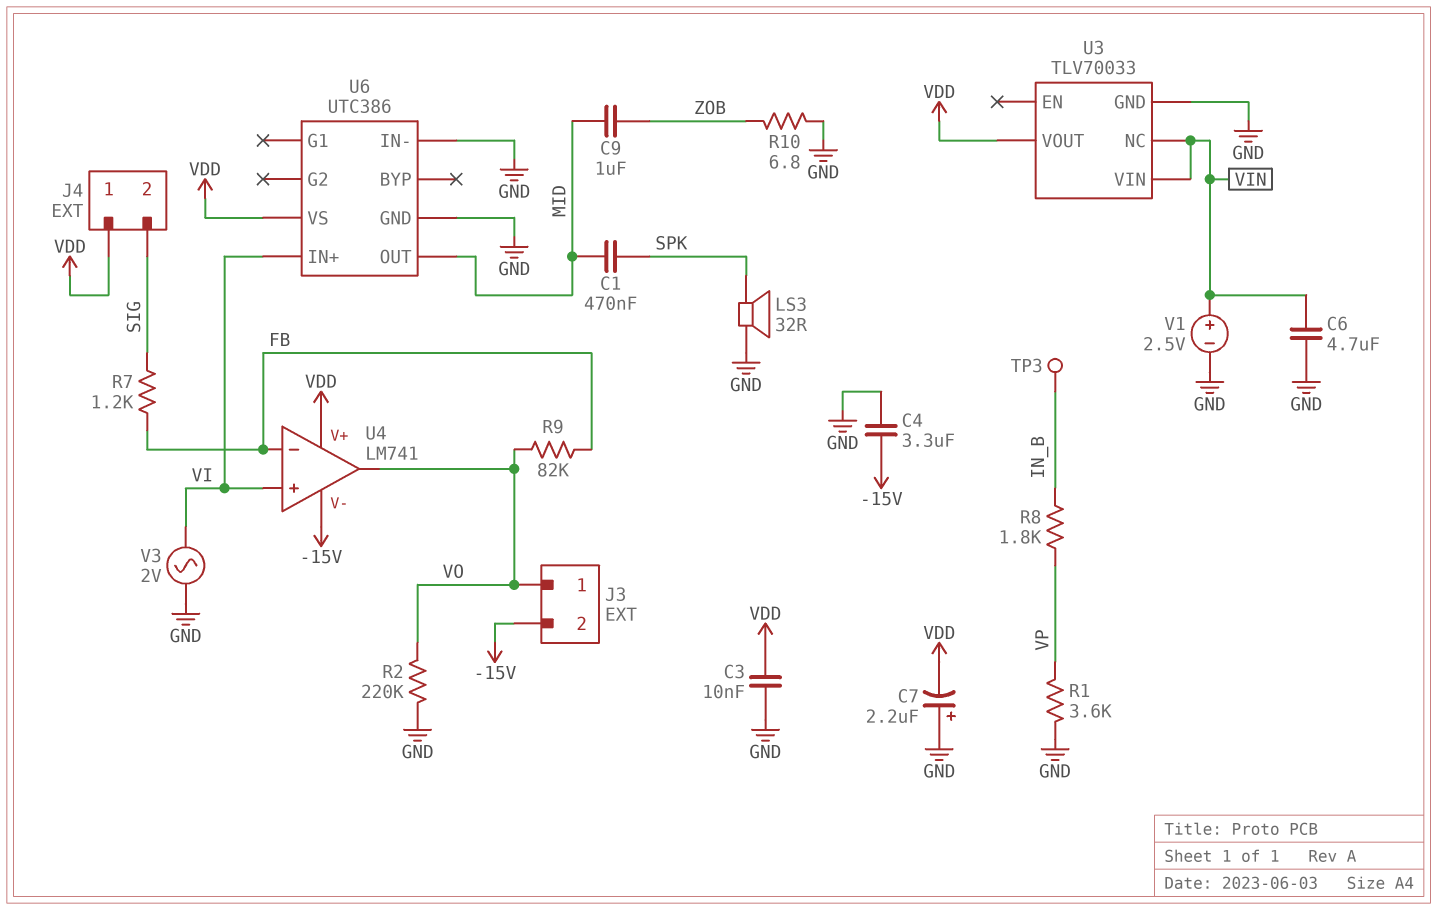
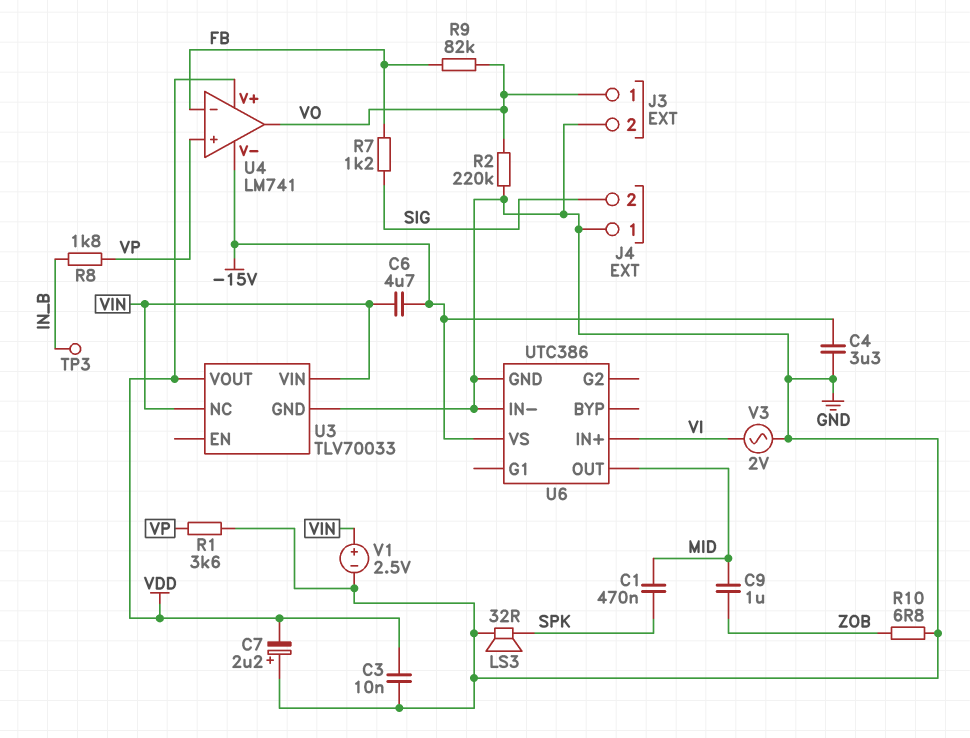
C6: 4.7uF (GND, VIN) -> 4.7uF (-15V, VIN)
J3 pin 2: -15V -> GND
J4 pin 1: VDD -> GND
U4 pin in+: VI -> VP
U6 pin VS: VDD -> -15V

